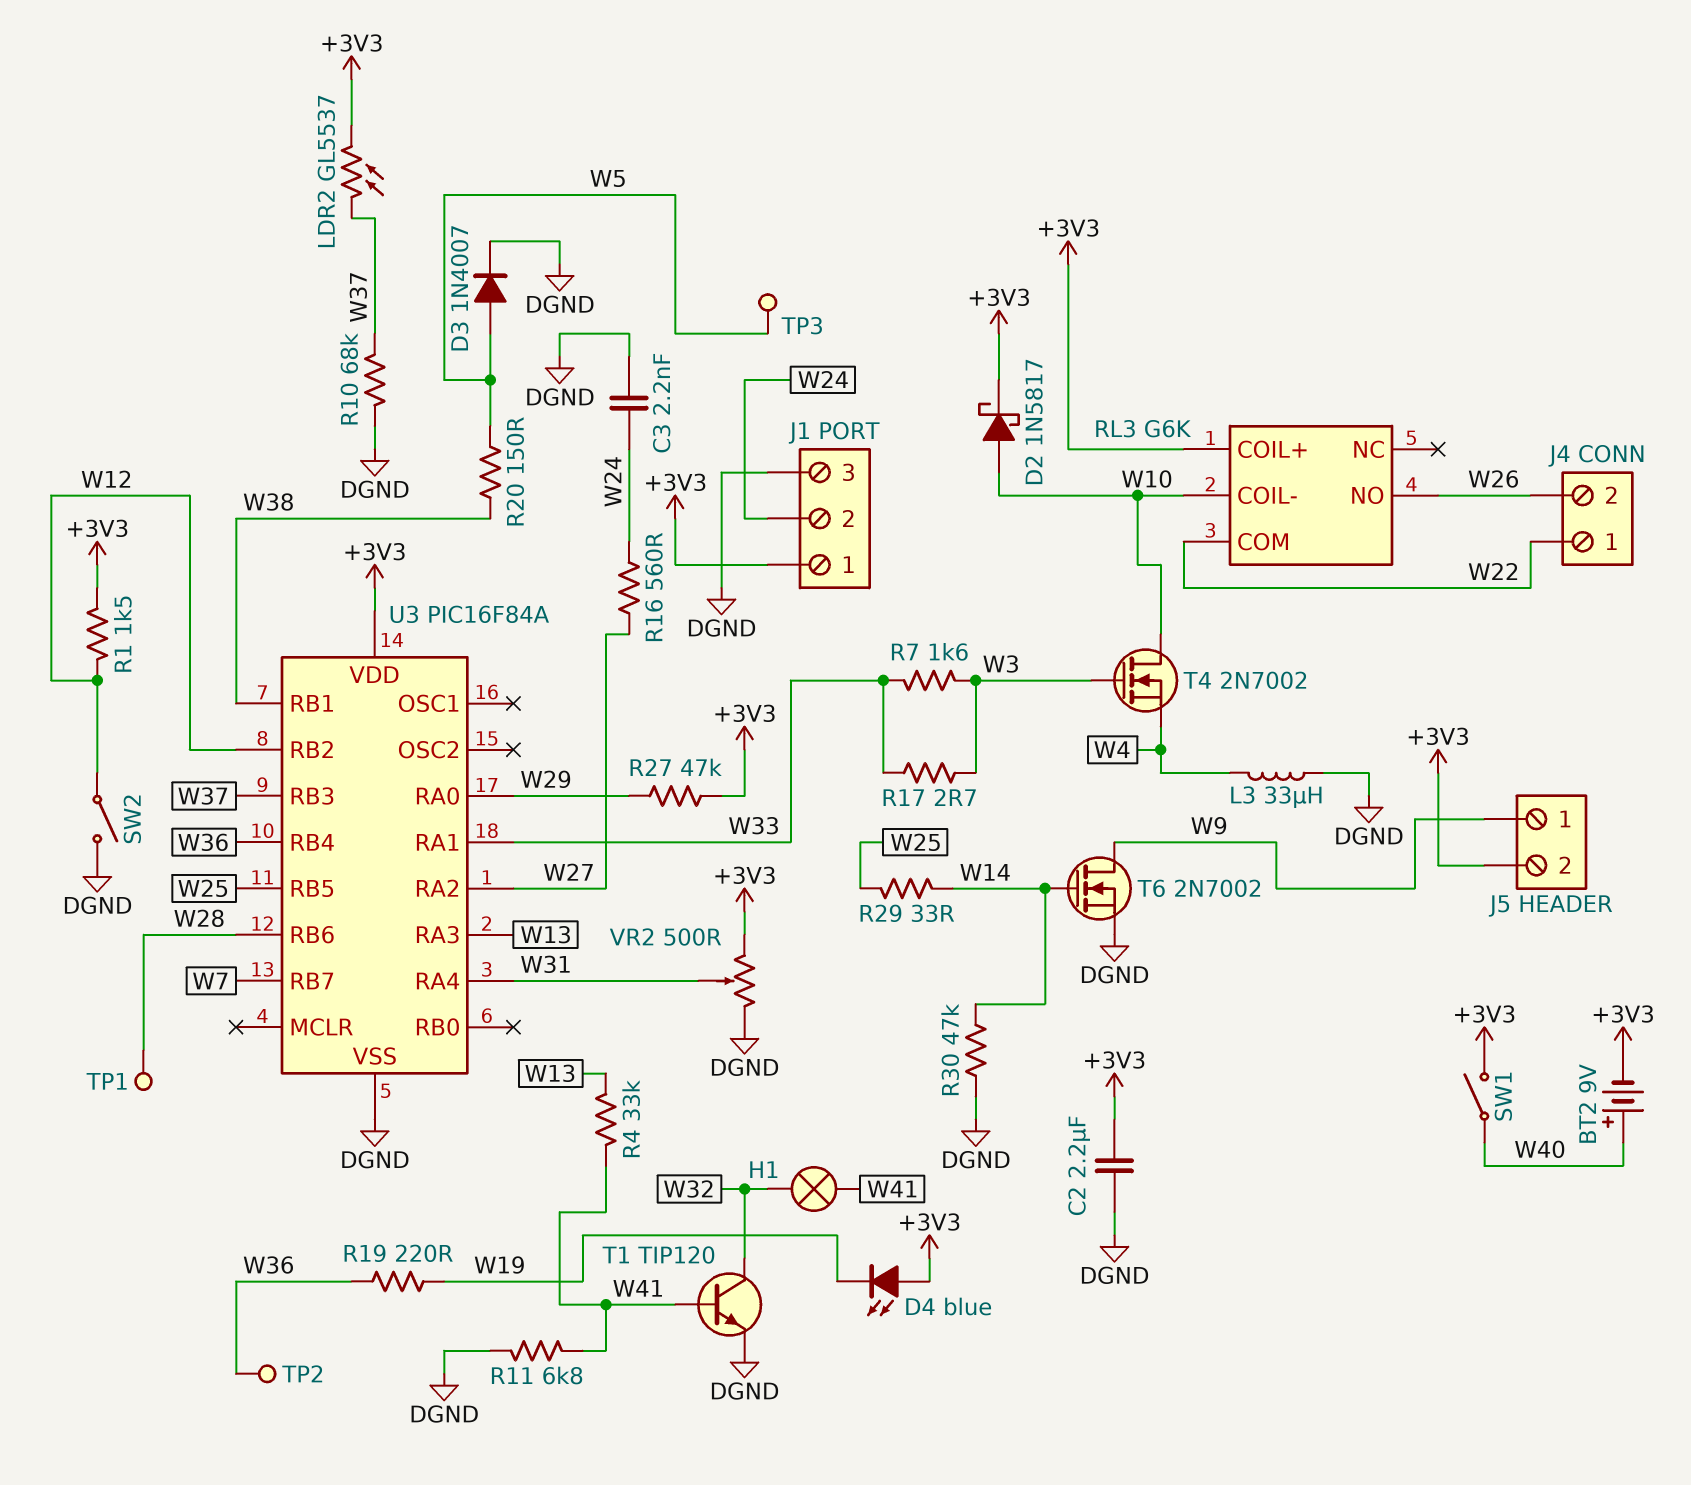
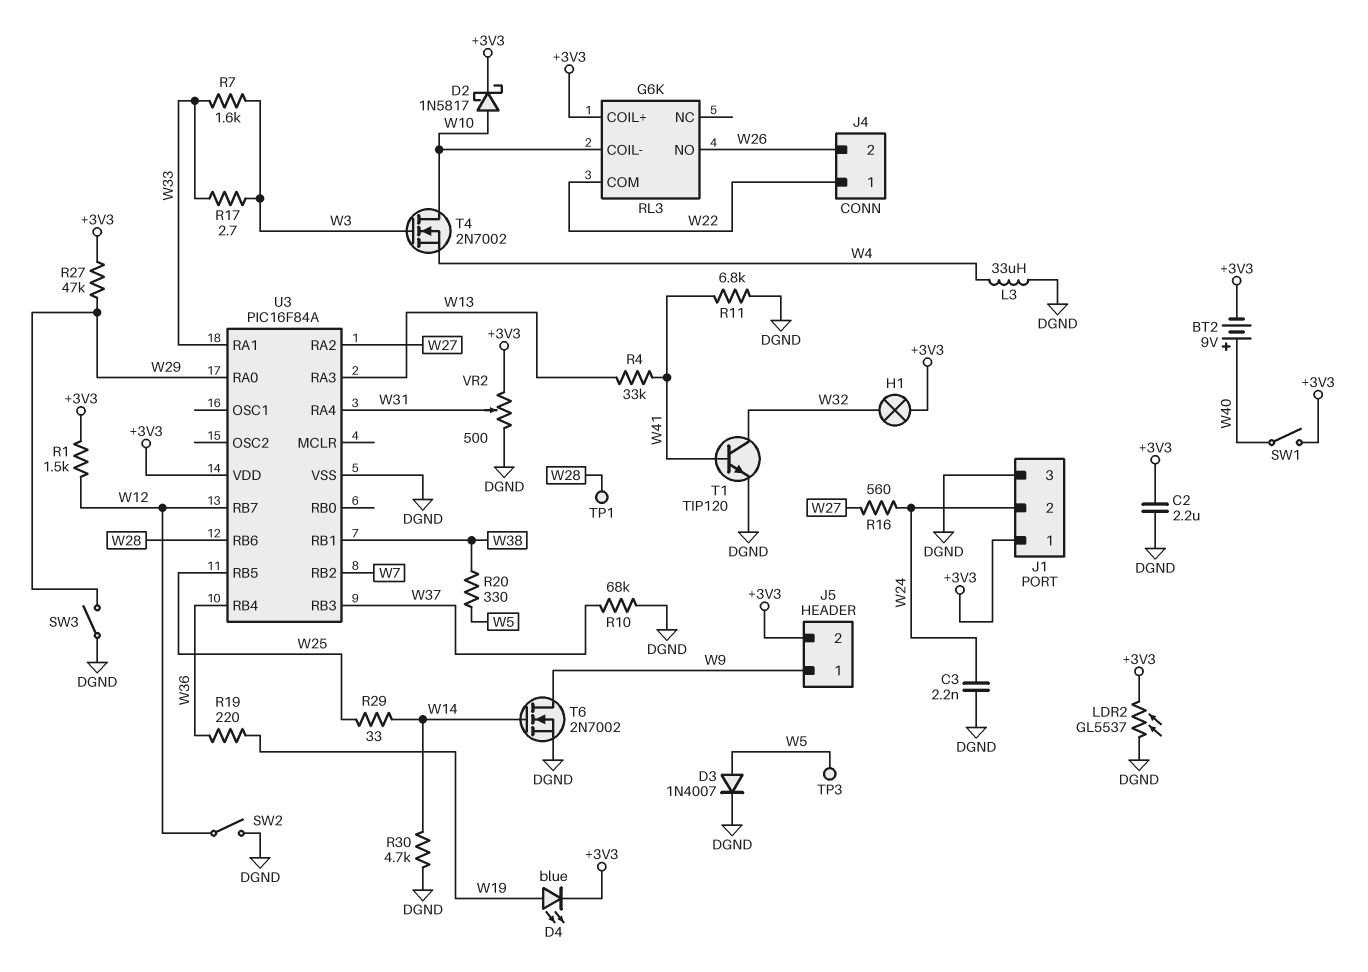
D4: LED blue (A +3V3, K W19) -> LED blue (A W19, K +3V3)
H1: lamp (W32, W41) -> lamp (+3V3, W32)
LDR2: GL5537 (+3V3, W37) -> GL5537 (+3V3, DGND)
R20: 150 (W5, W38) -> 330 (W5, W38)
R30: 47k (DGND, W14) -> 4.7k (DGND, W14)
SW3: none -> switch (DGND, W29)
TP2: test point (W36) -> none
U3 pin RB2: W12 -> W7
U3 pin RB7: W7 -> W12

